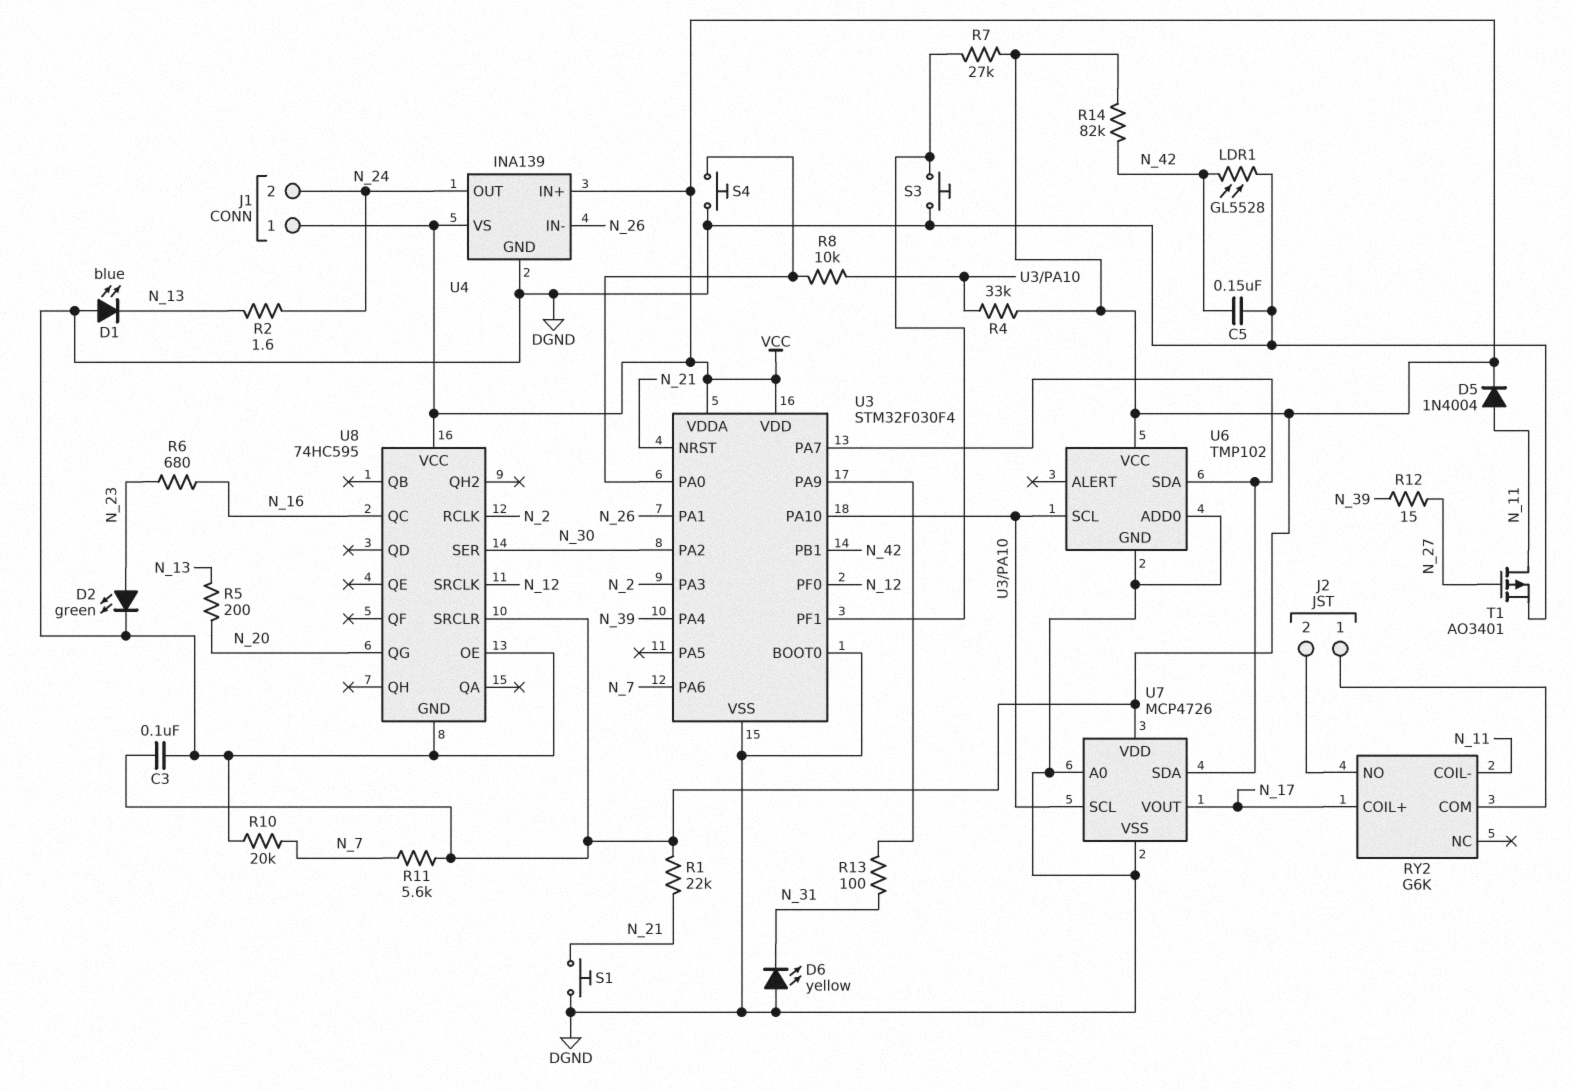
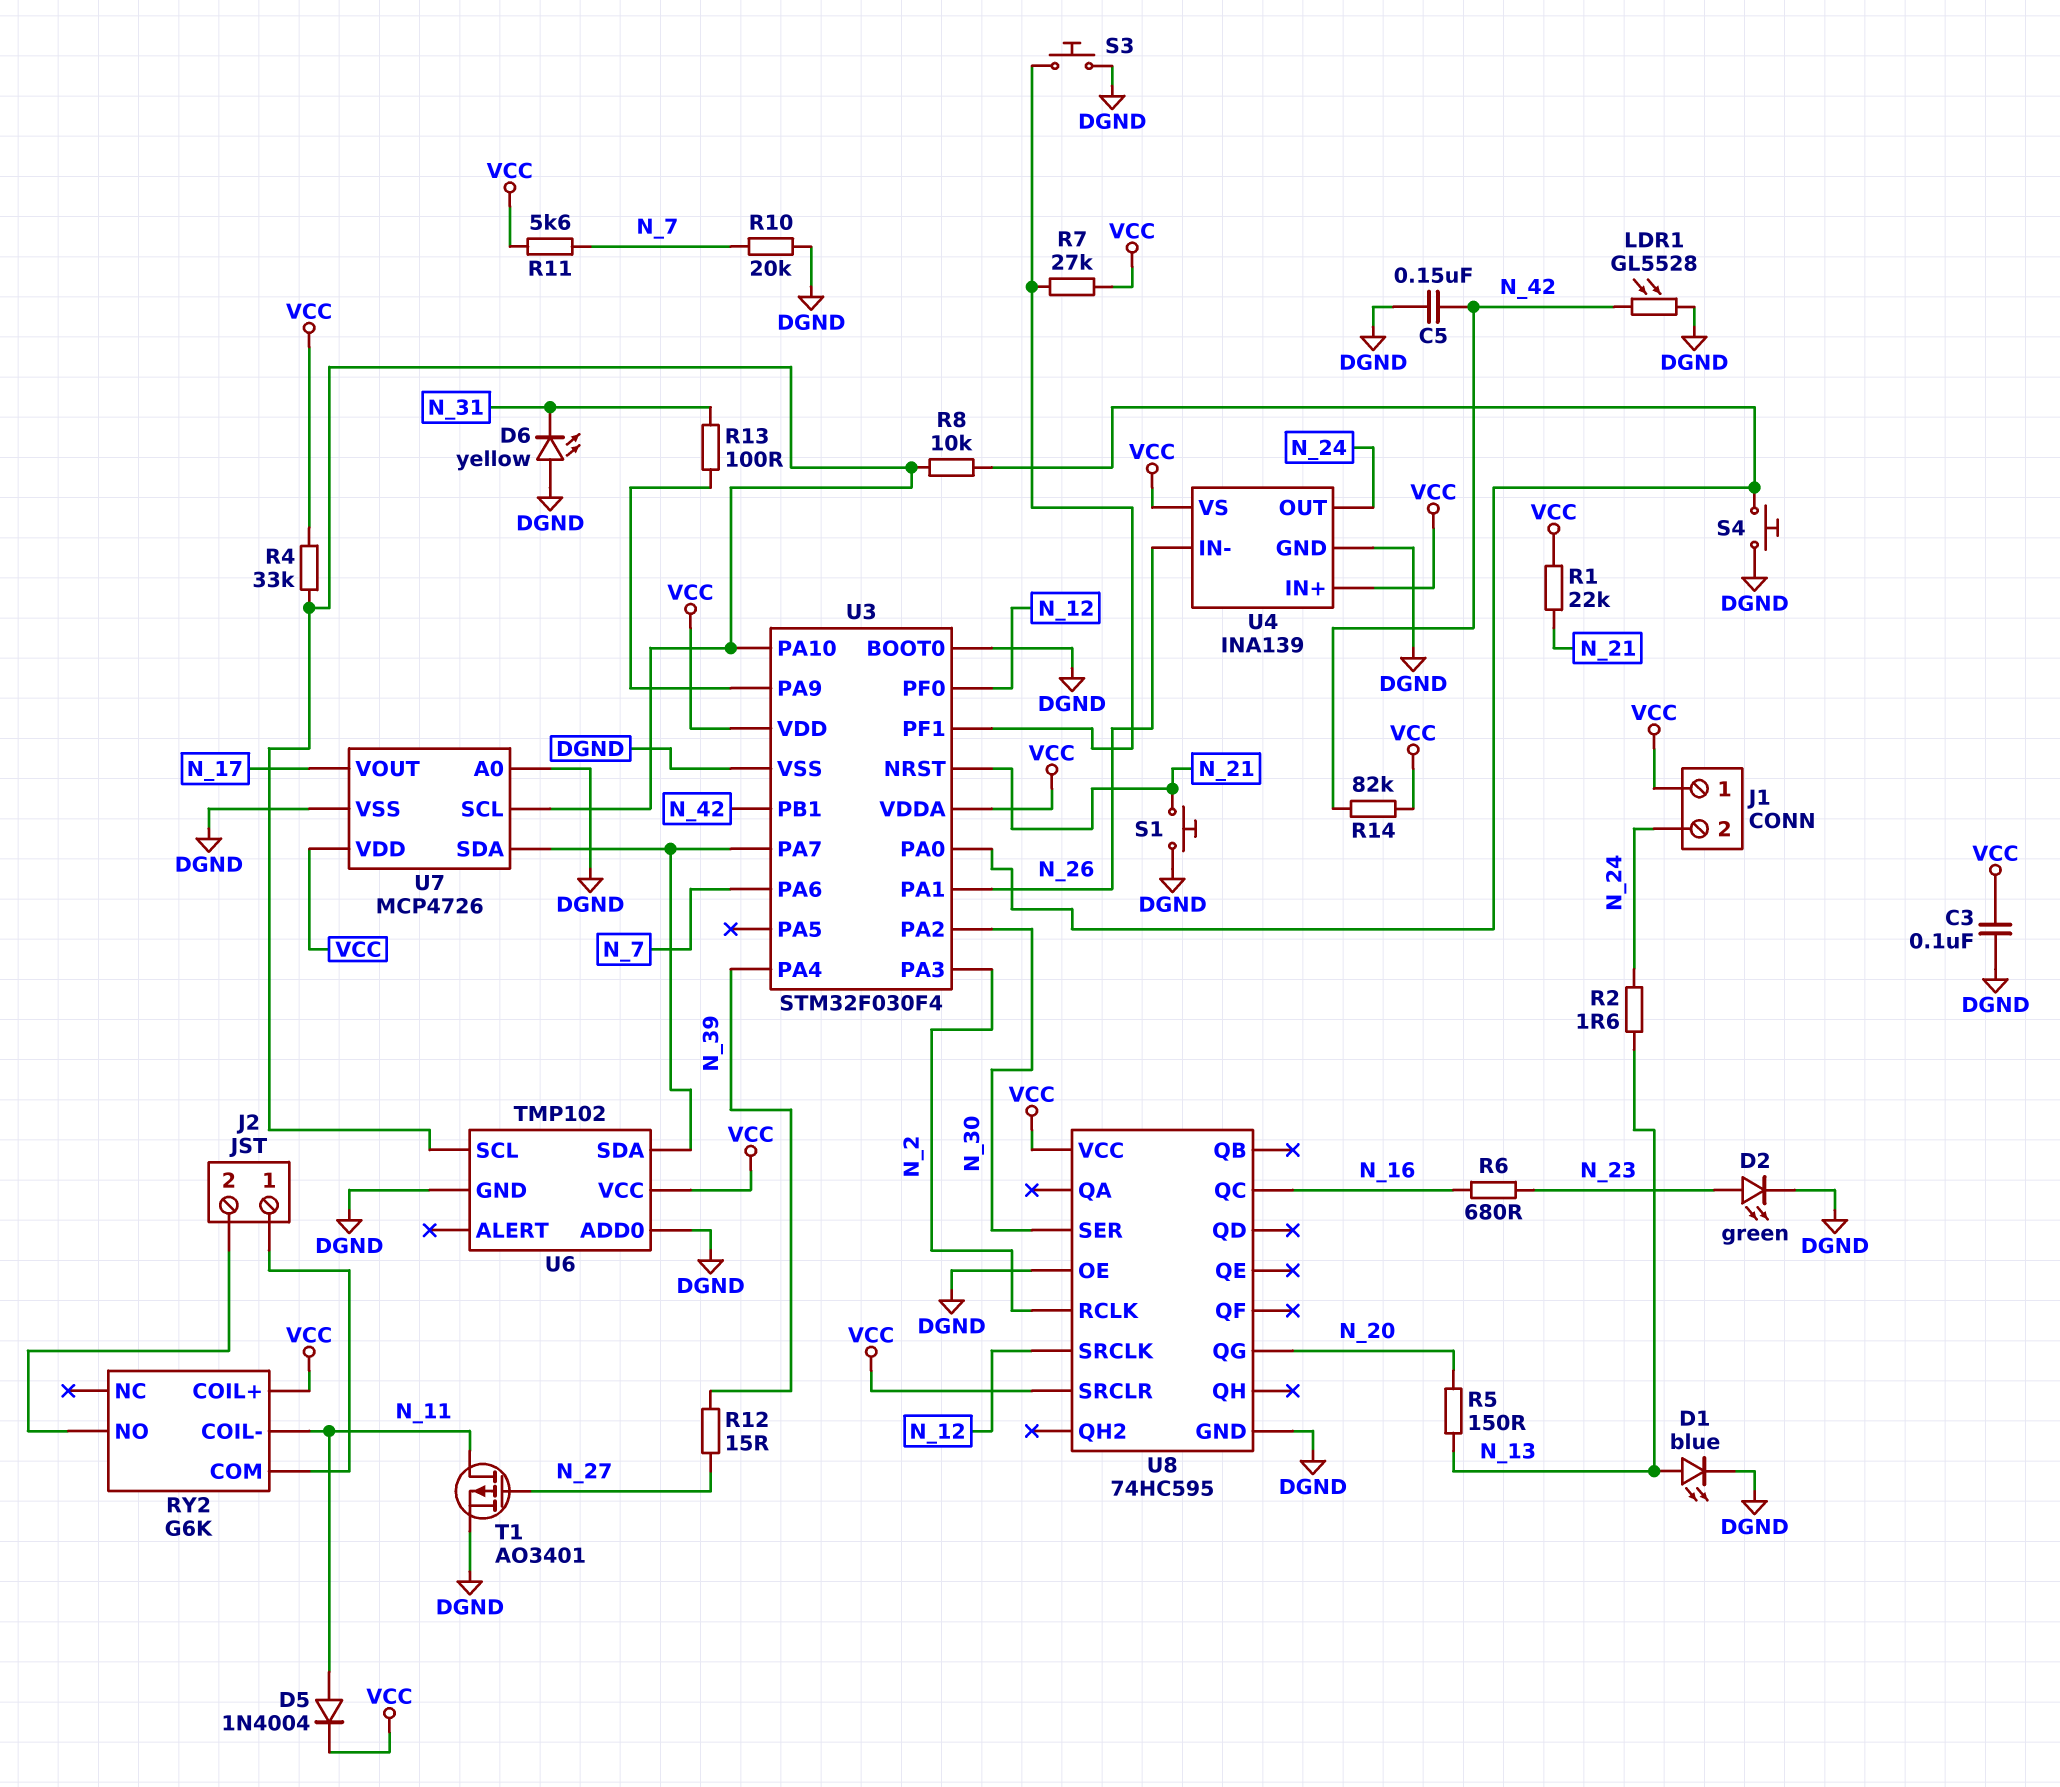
D1: LED blue (A DGND, K N_13) -> LED blue (A N_13, K DGND)
R5: 200 (N_13, N_20) -> 150 (N_13, N_20)
RY2 pin COIL+: N_17 -> VCC

